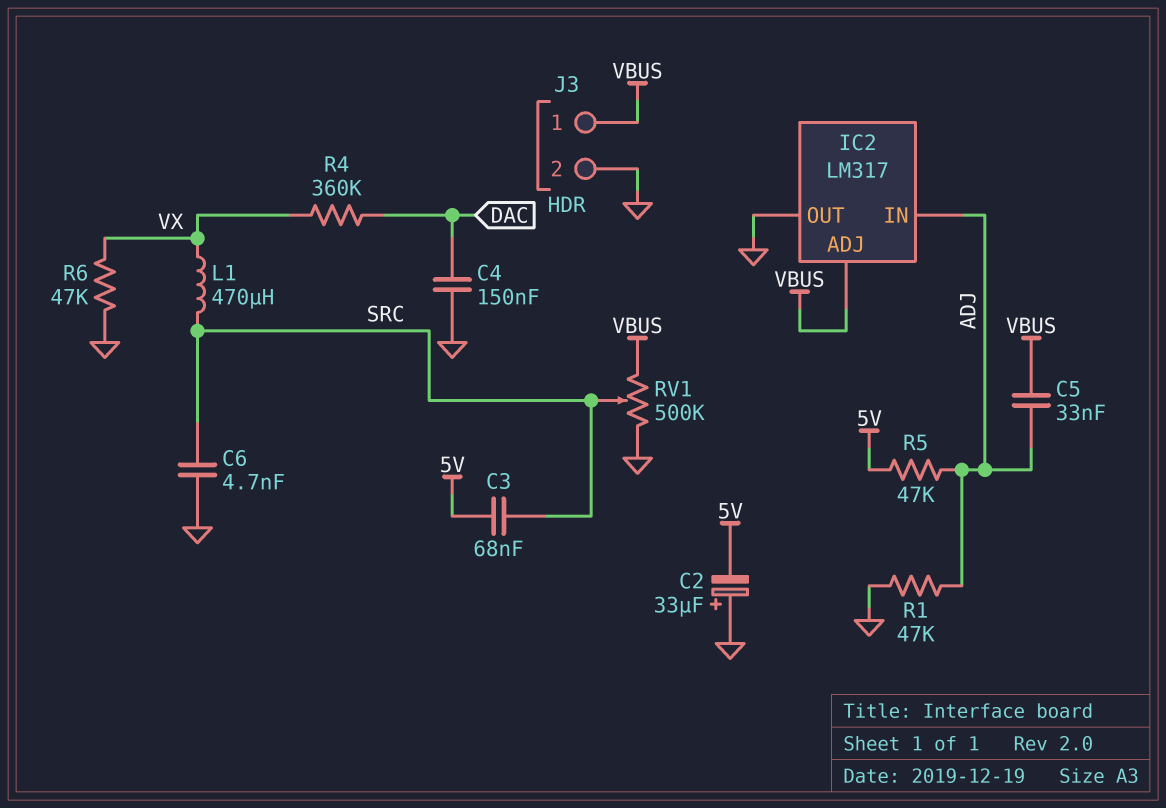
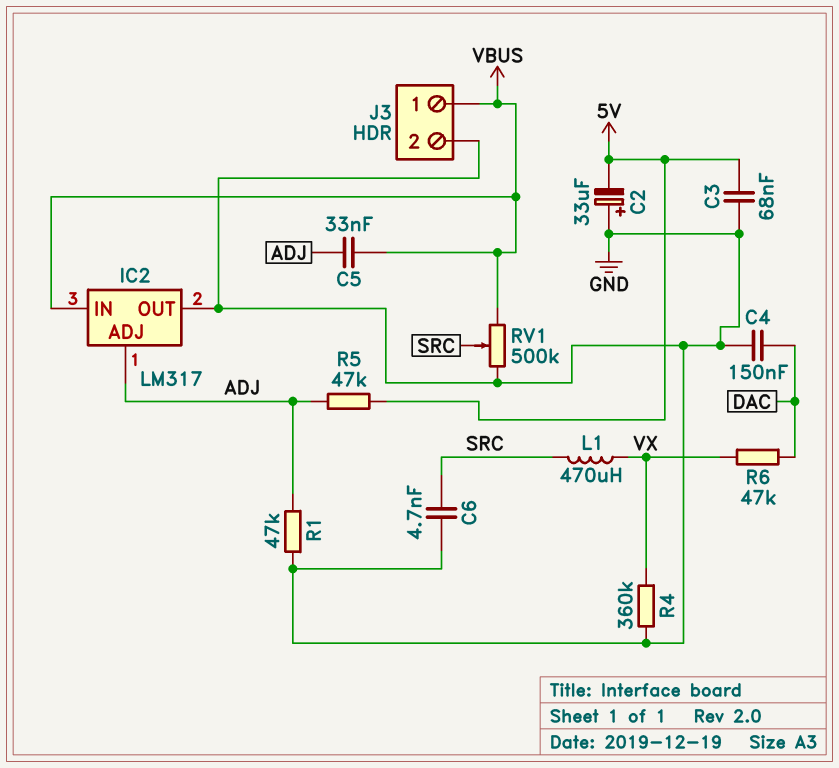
C3: 68nF (5V, SRC) -> 68nF (5V, GND)
IC2 pin ADJ: VBUS -> ADJ
IC2 pin IN: ADJ -> VBUS
R4: 360k (DAC, VX) -> 360k (GND, VX)
R6: 47k (GND, VX) -> 47k (DAC, VX)

